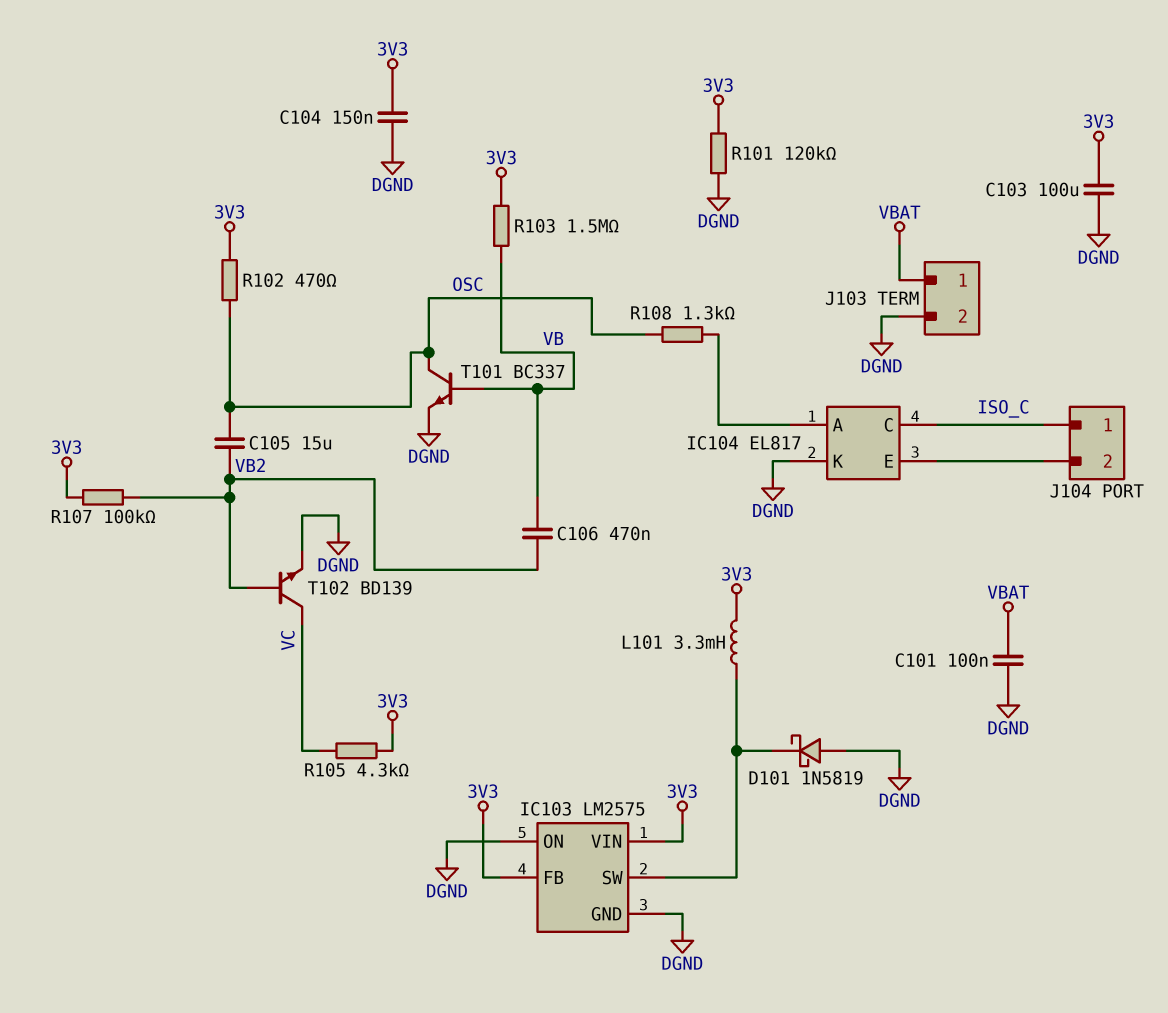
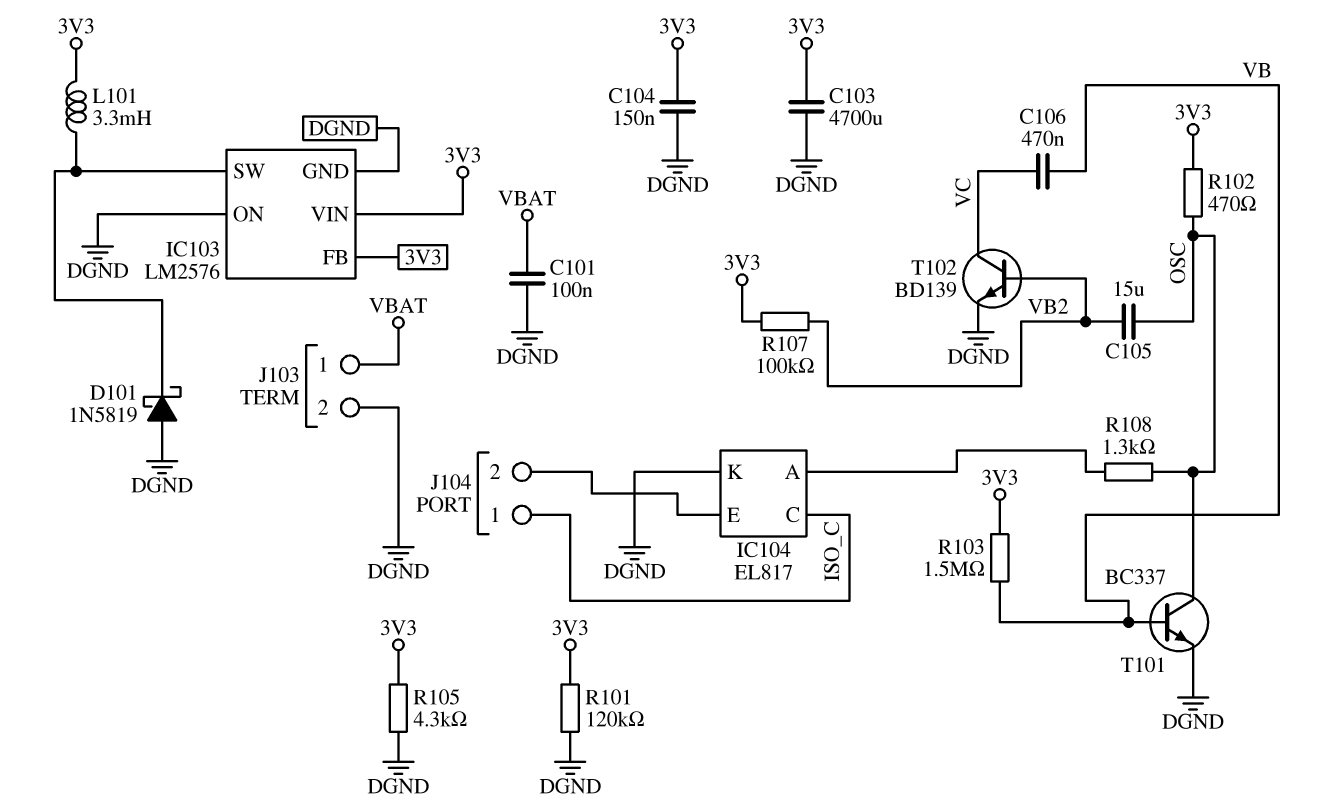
C103: 100uF (3V3, DGND) -> 4700uF (3V3, DGND)
C106: 470nF (VB, VB2) -> 470nF (VB, VC)
IC103: LM2575 -> LM2576
R105: 4.3k (3V3, VC) -> 4.3k (3V3, DGND)

